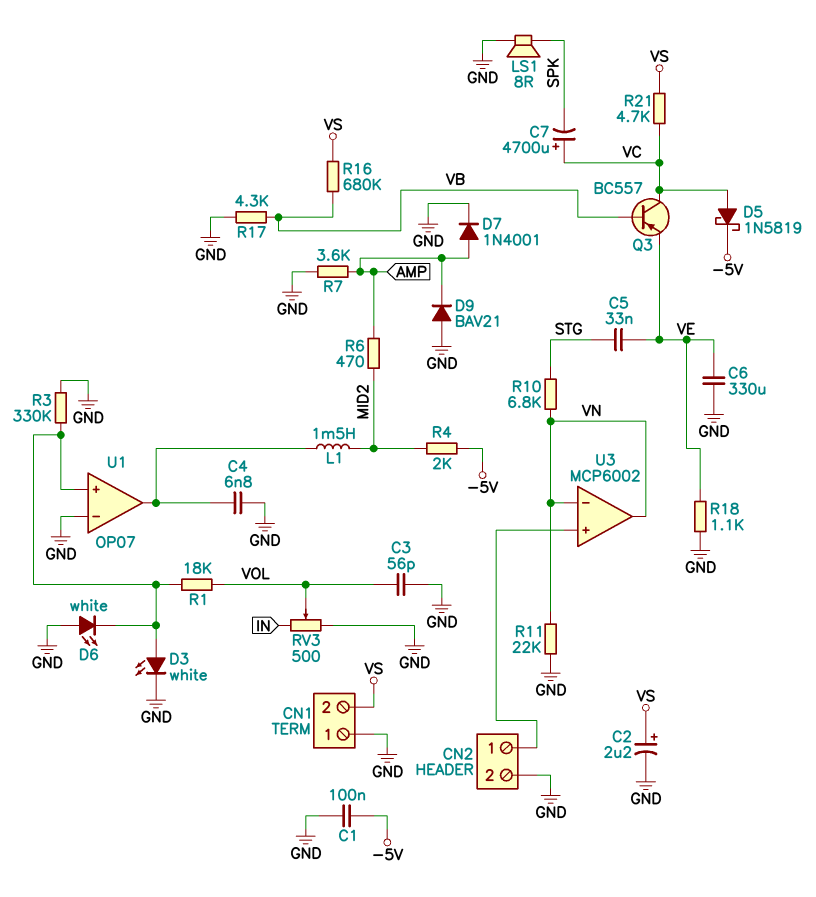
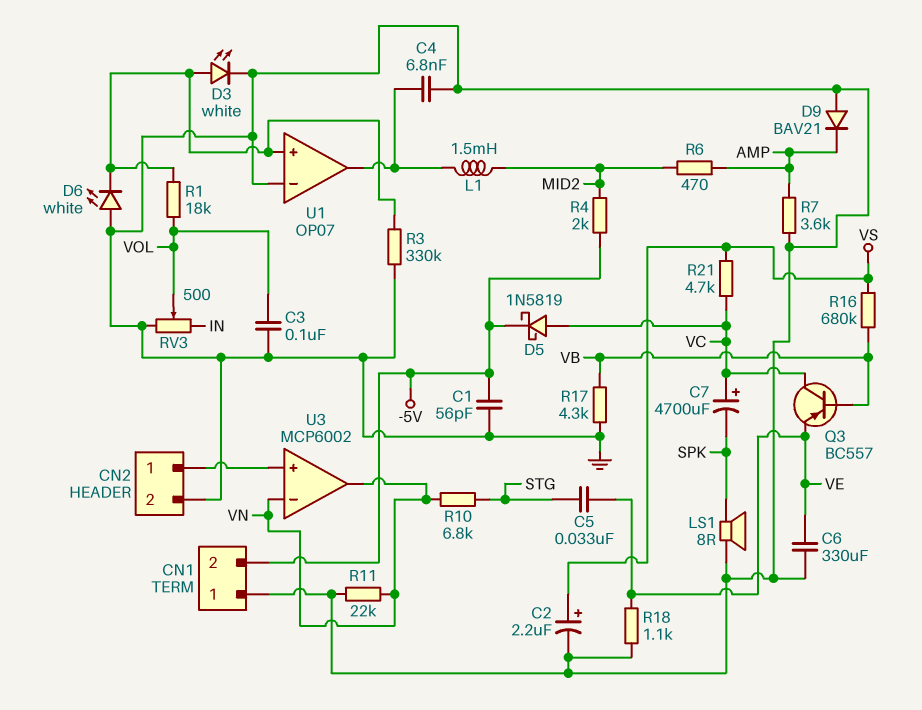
C1: 100nF (-5V, GND) -> 56pF (-5V, GND)
C3: 56pF (GND, VOL) -> 100nF (GND, VOL)
CN1 pin 2: VS -> -5V
D7: diode 1N4001 (A AMP, K GND) -> none

